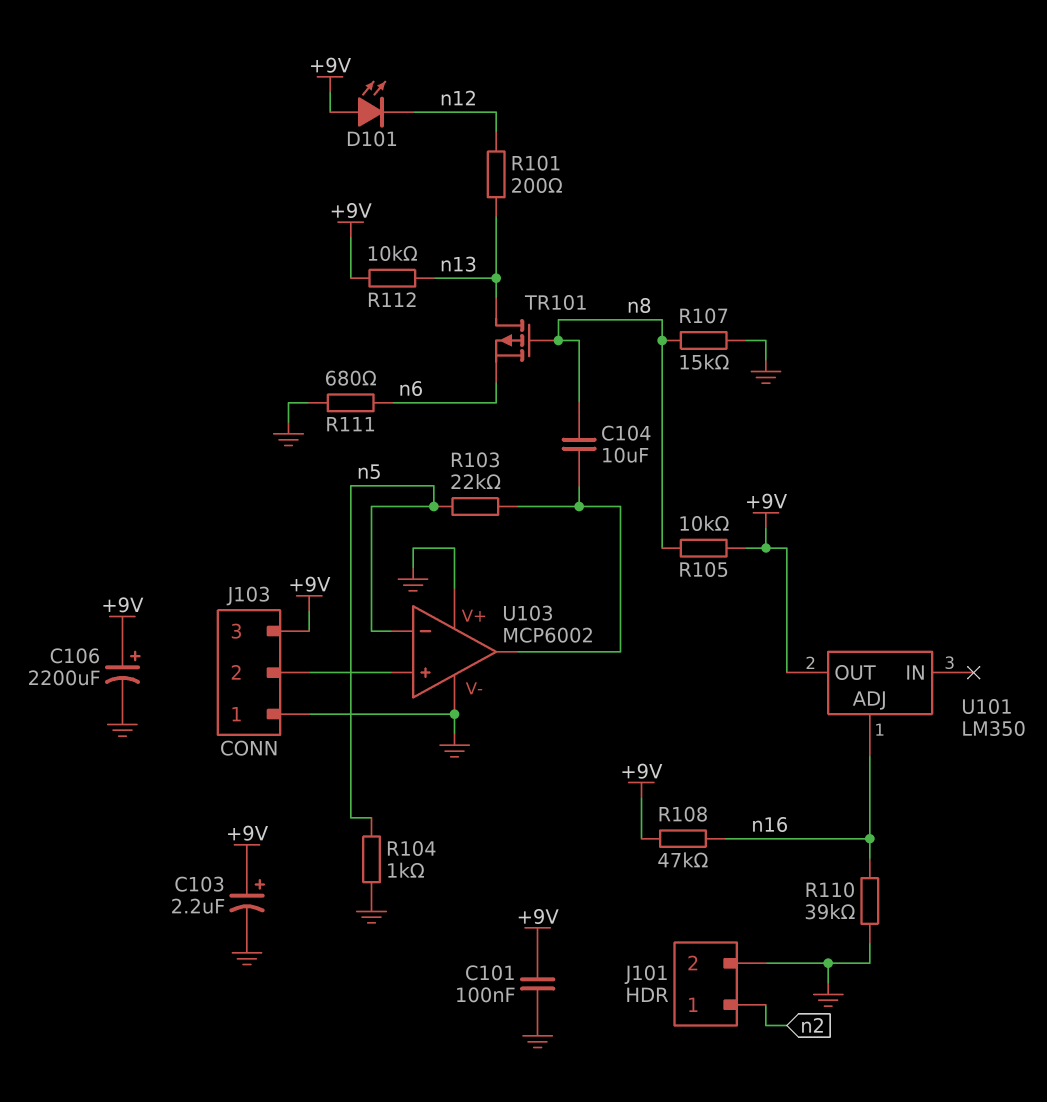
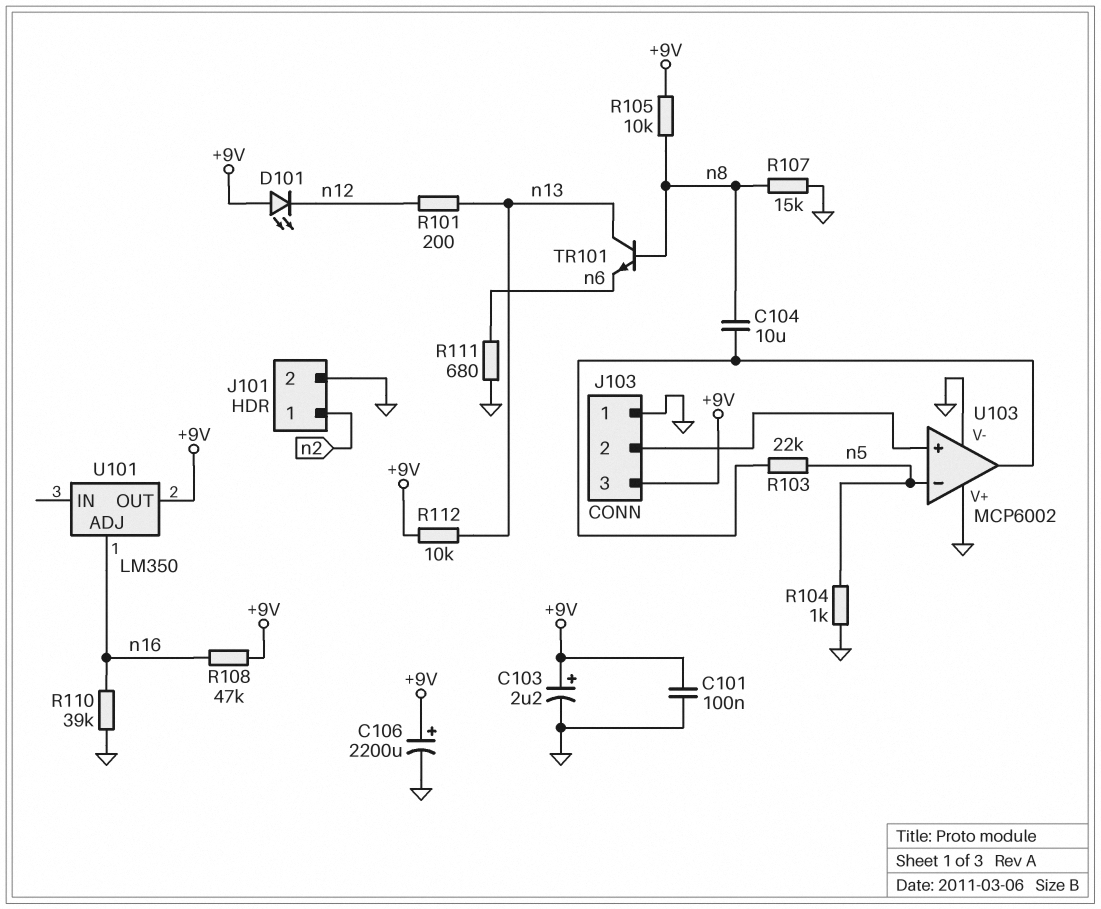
TR101: PMOS (G n8, D n13, S n6) -> NPN (B n8, C n13, E n6)

